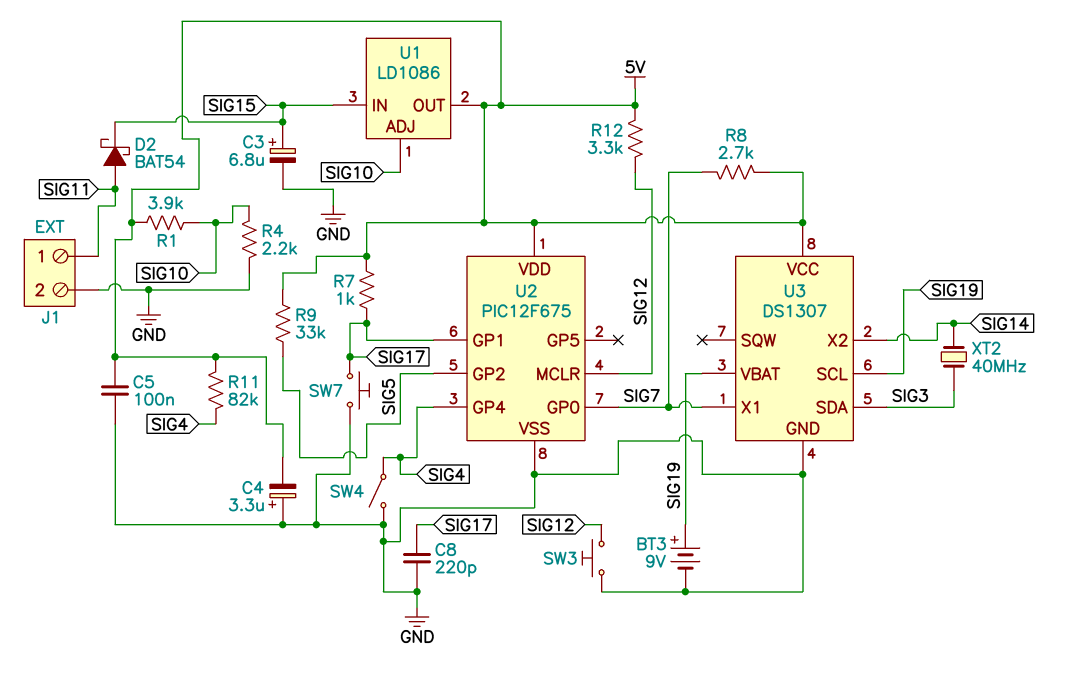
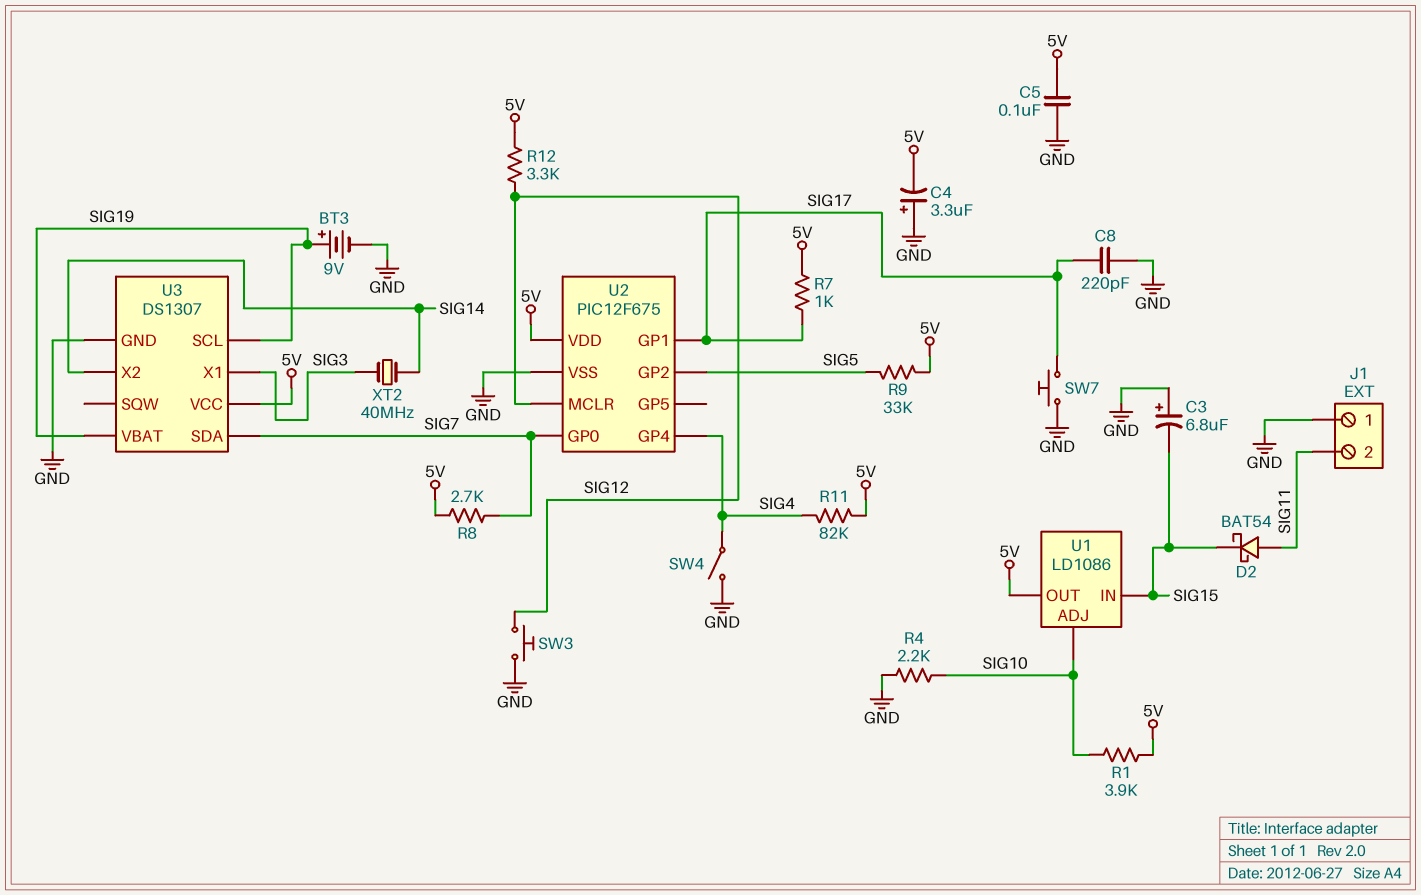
C3: 6.8uF (plus SIG15, minus GND) -> 6.8uF (plus GND, minus SIG15)
J1 pin 1: SIG11 -> GND
J1 pin 2: GND -> SIG11
U3 pin SDA: SIG3 -> SIG7
U3 pin X1: SIG7 -> SIG3

